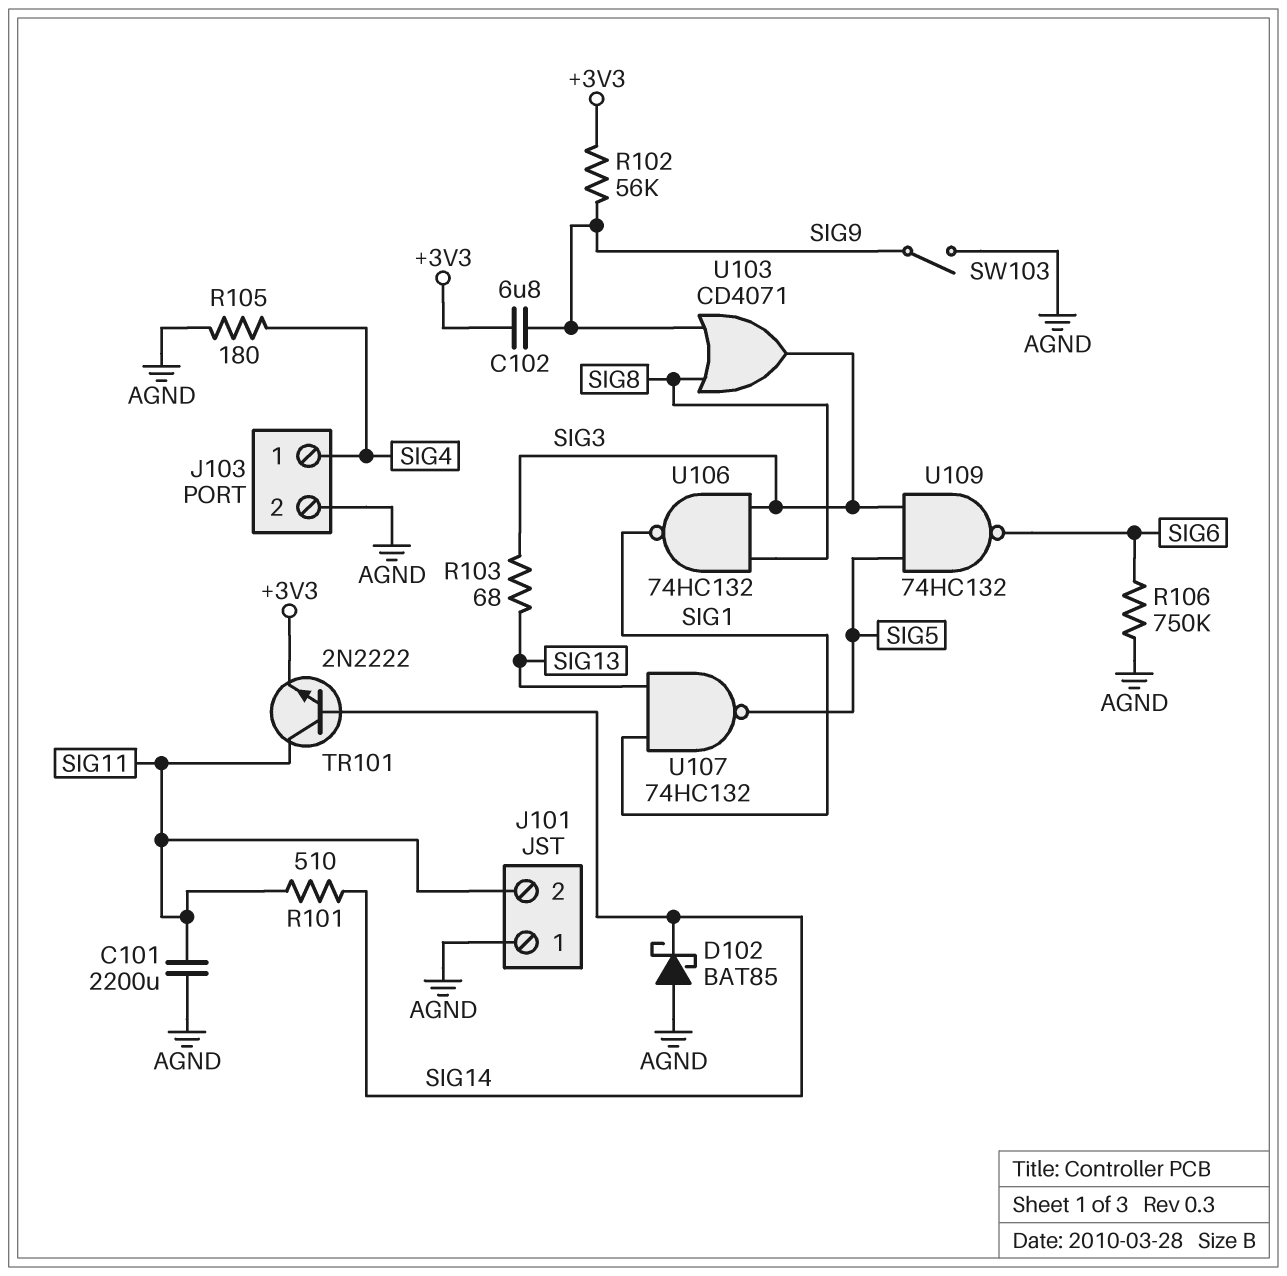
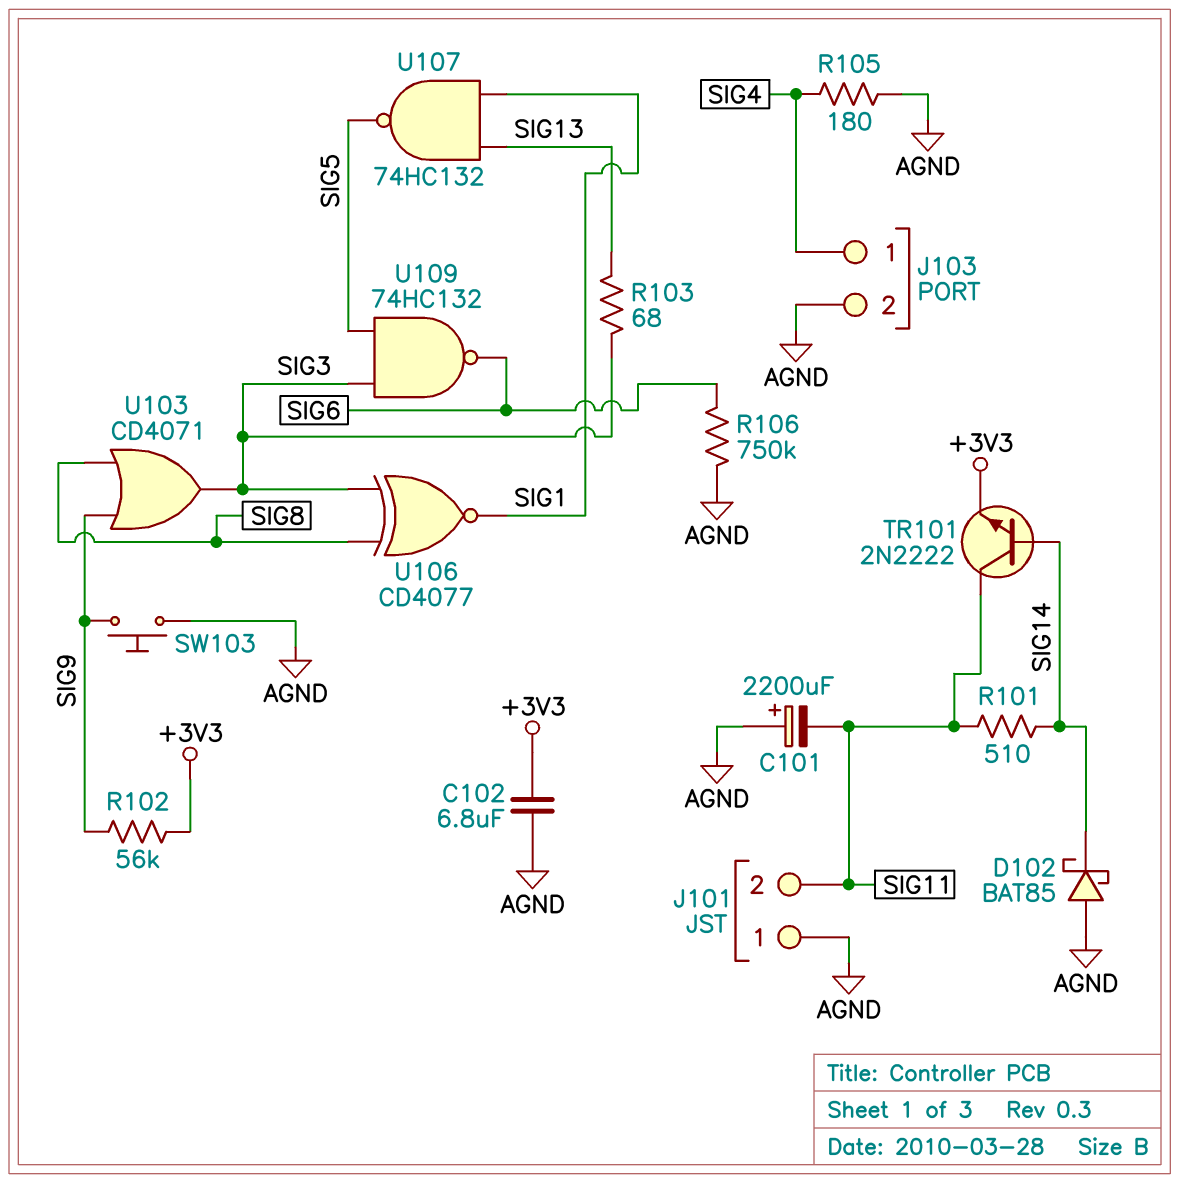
C101: 2200uF (AGND, SIG11) -> 2200uF (plus AGND, minus SIG11)
C102: 6.8uF (+3V3, SIG9) -> 6.8uF (+3V3, AGND)
SW103: switch (AGND, SIG9) -> button (AGND, SIG9)
U106: NAND 74HC132 (in SIG3, in SIG8, out SIG1) -> XNOR CD4077 (in SIG3, in SIG8, out SIG1)

